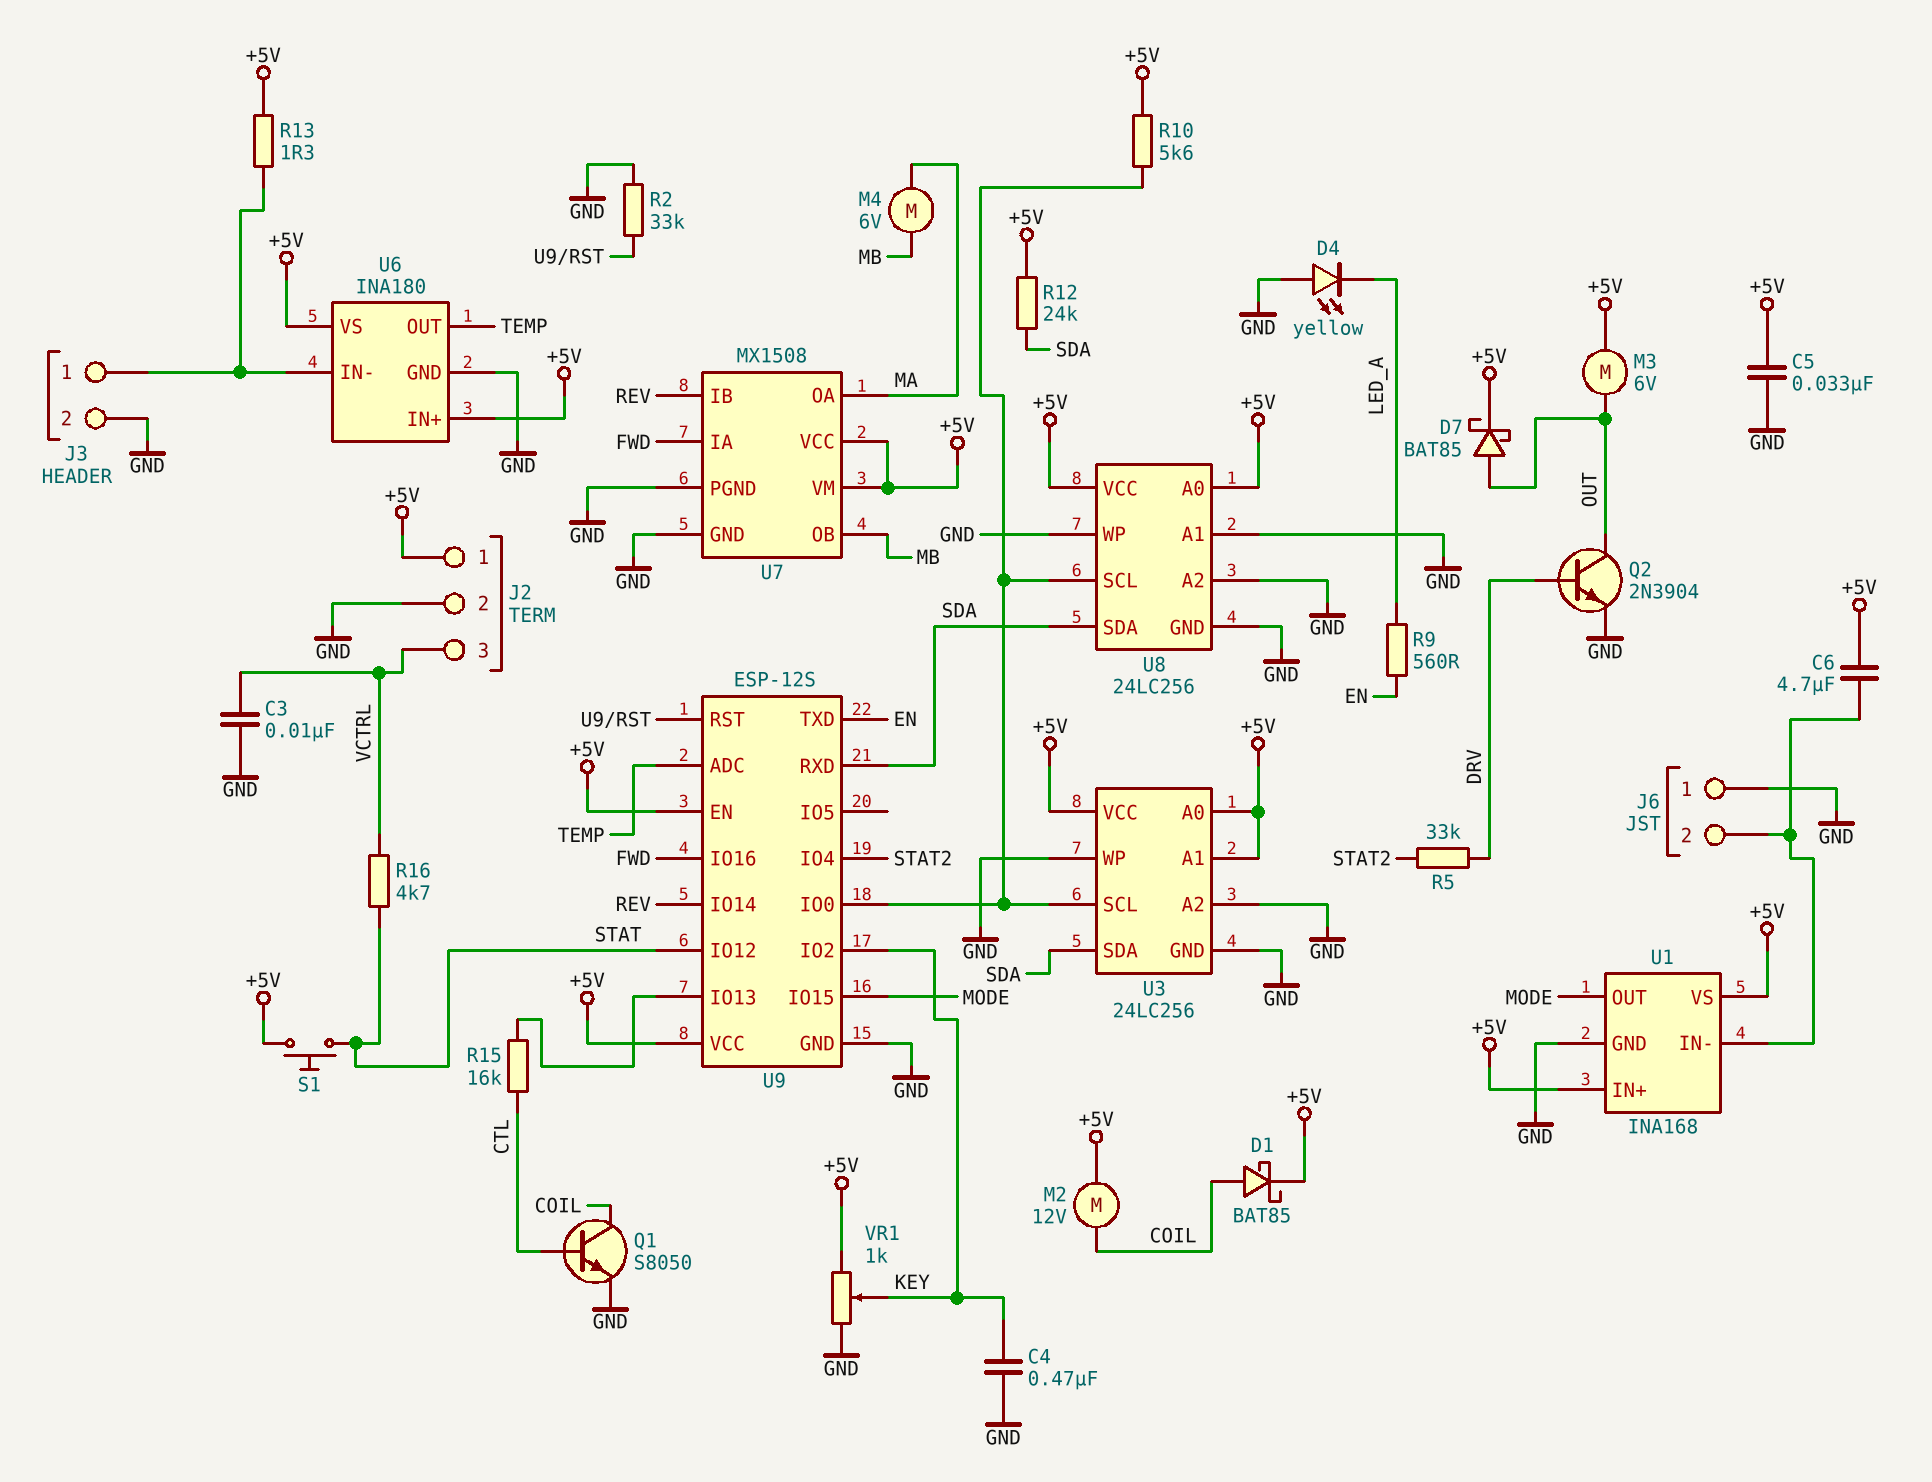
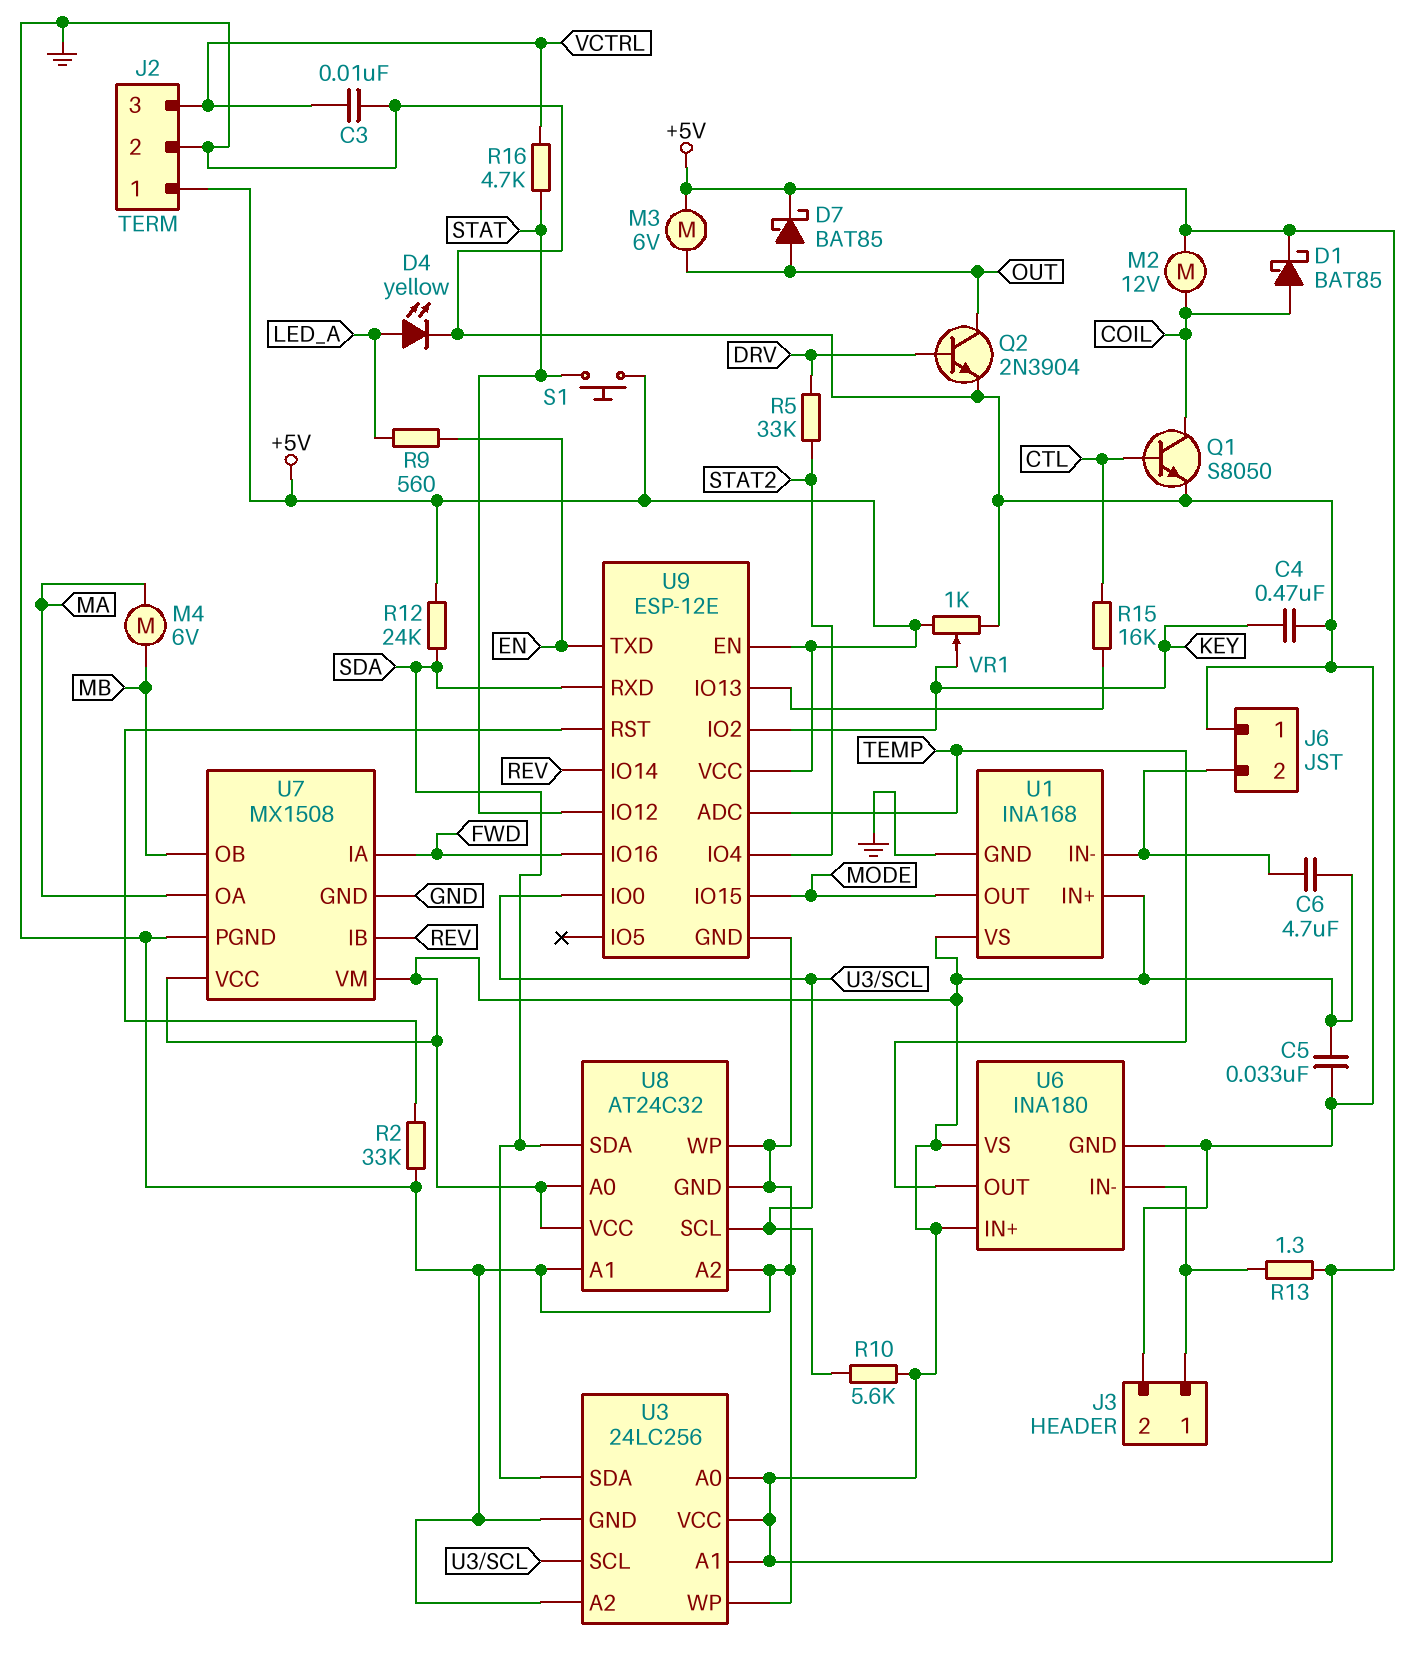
D4: LED yellow (A GND, K LED_A) -> LED yellow (A LED_A, K GND)
U8: 24LC256 -> AT24C32
U9: ESP-12S -> ESP-12E

